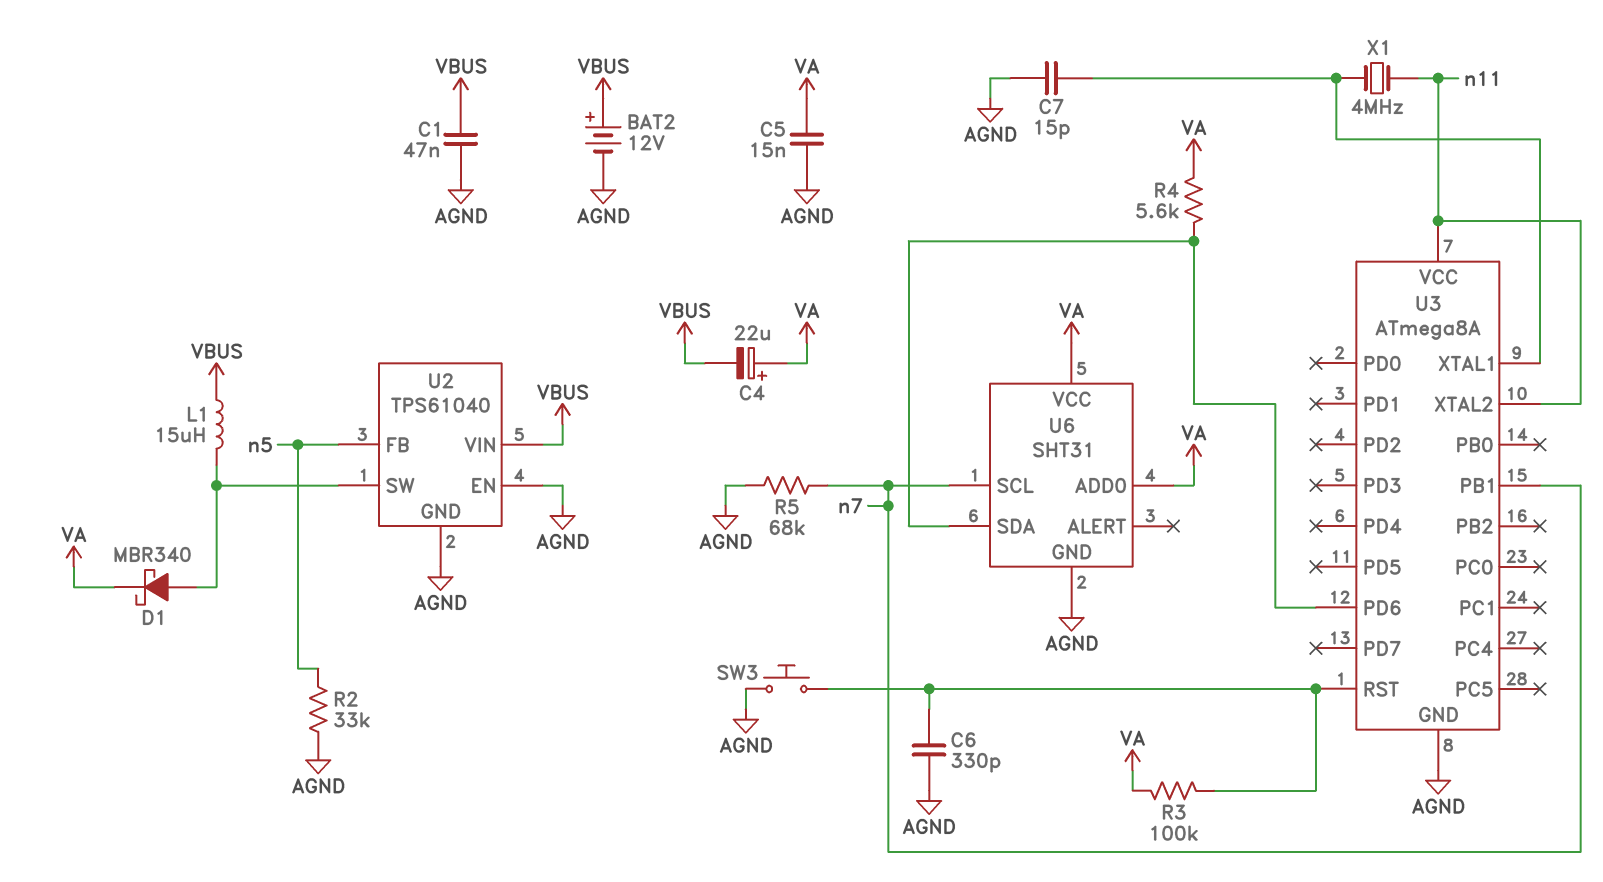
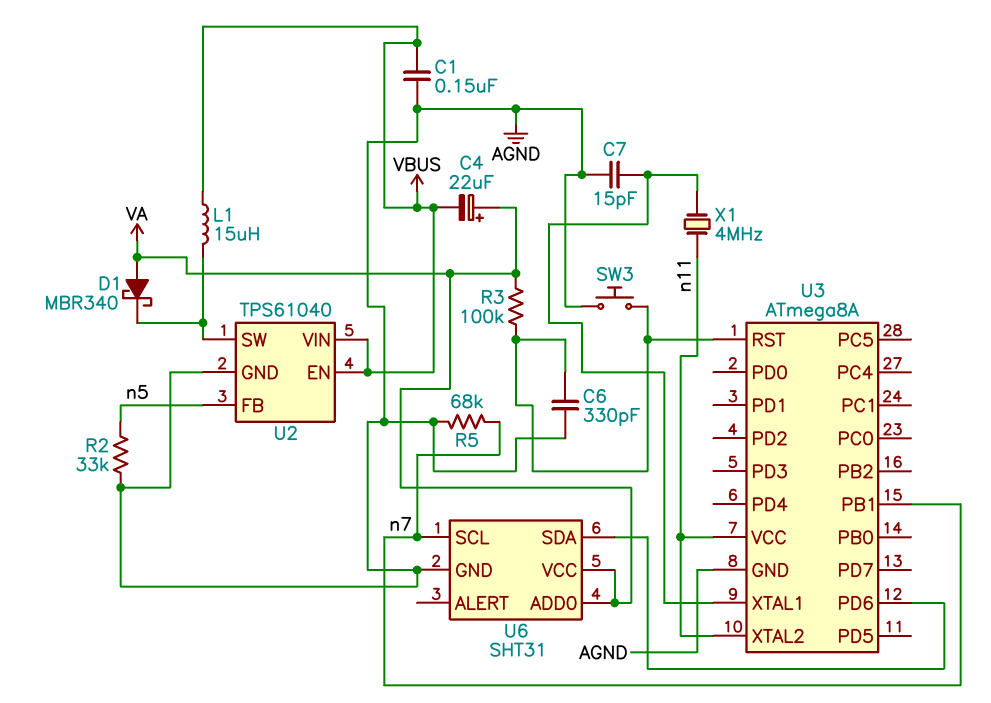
BAT2: 12V (plus VBUS, minus AGND) -> none
C1: 47nF (AGND, VBUS) -> 150nF (AGND, VBUS)
C5: 15nF (AGND, VA) -> none
D1: schottky MBR340 (A U2/SW, K VA) -> schottky MBR340 (A VA, K U2/SW)
R4: 5.6k (U3/PD6, VA) -> none
U2 pin EN: AGND -> VBUS

